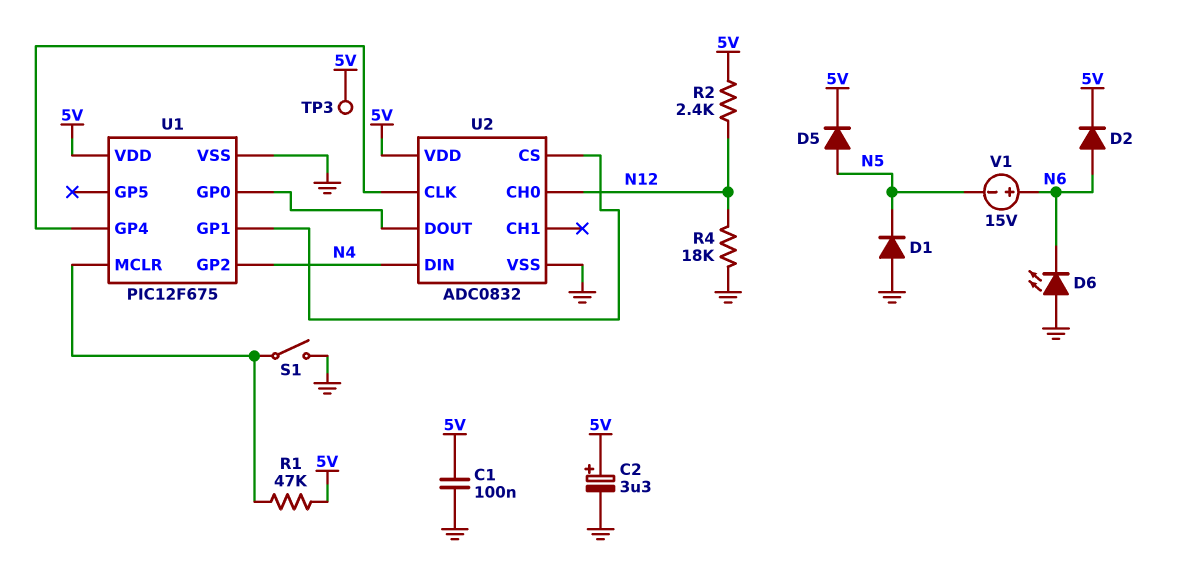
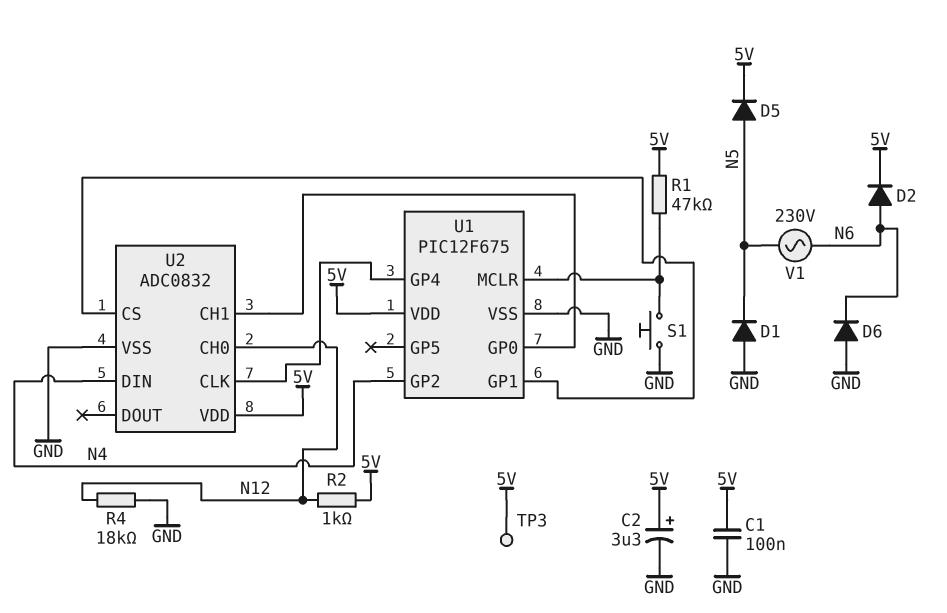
D6: LED (A GND, K N6) -> diode (A GND, K N6)
R2: 2.4k (5V, N12) -> 1k (5V, N12)
S1: switch (GND, U1/MCLR) -> button (GND, U1/MCLR)
U2 pin CH1: none -> U1/GP0
U2 pin DOUT: U1/GP0 -> none
V1: 15V (plus N6, minus N5) -> AC 230V (N5, N6)

